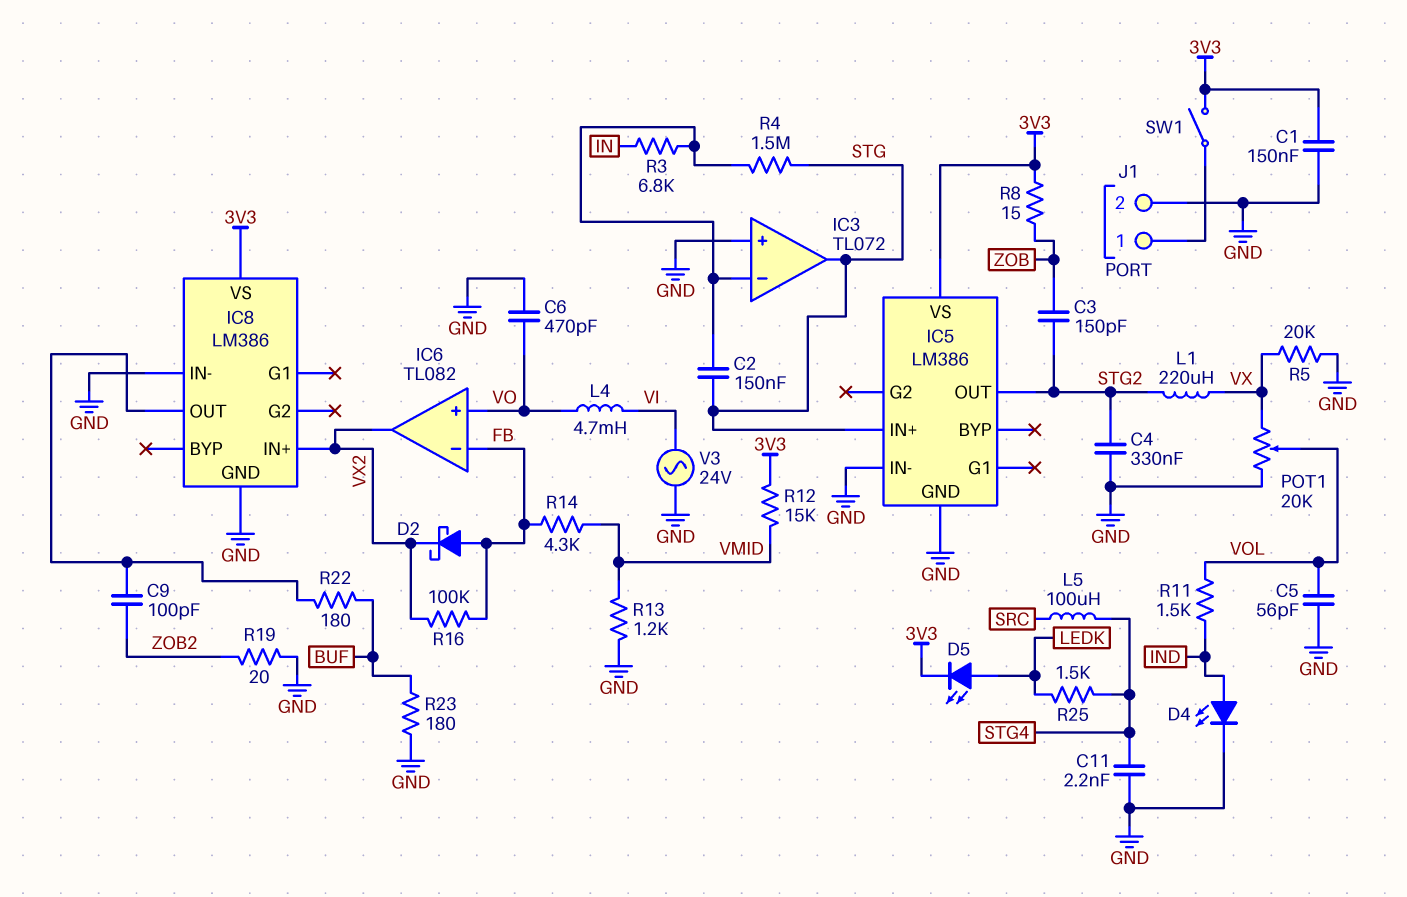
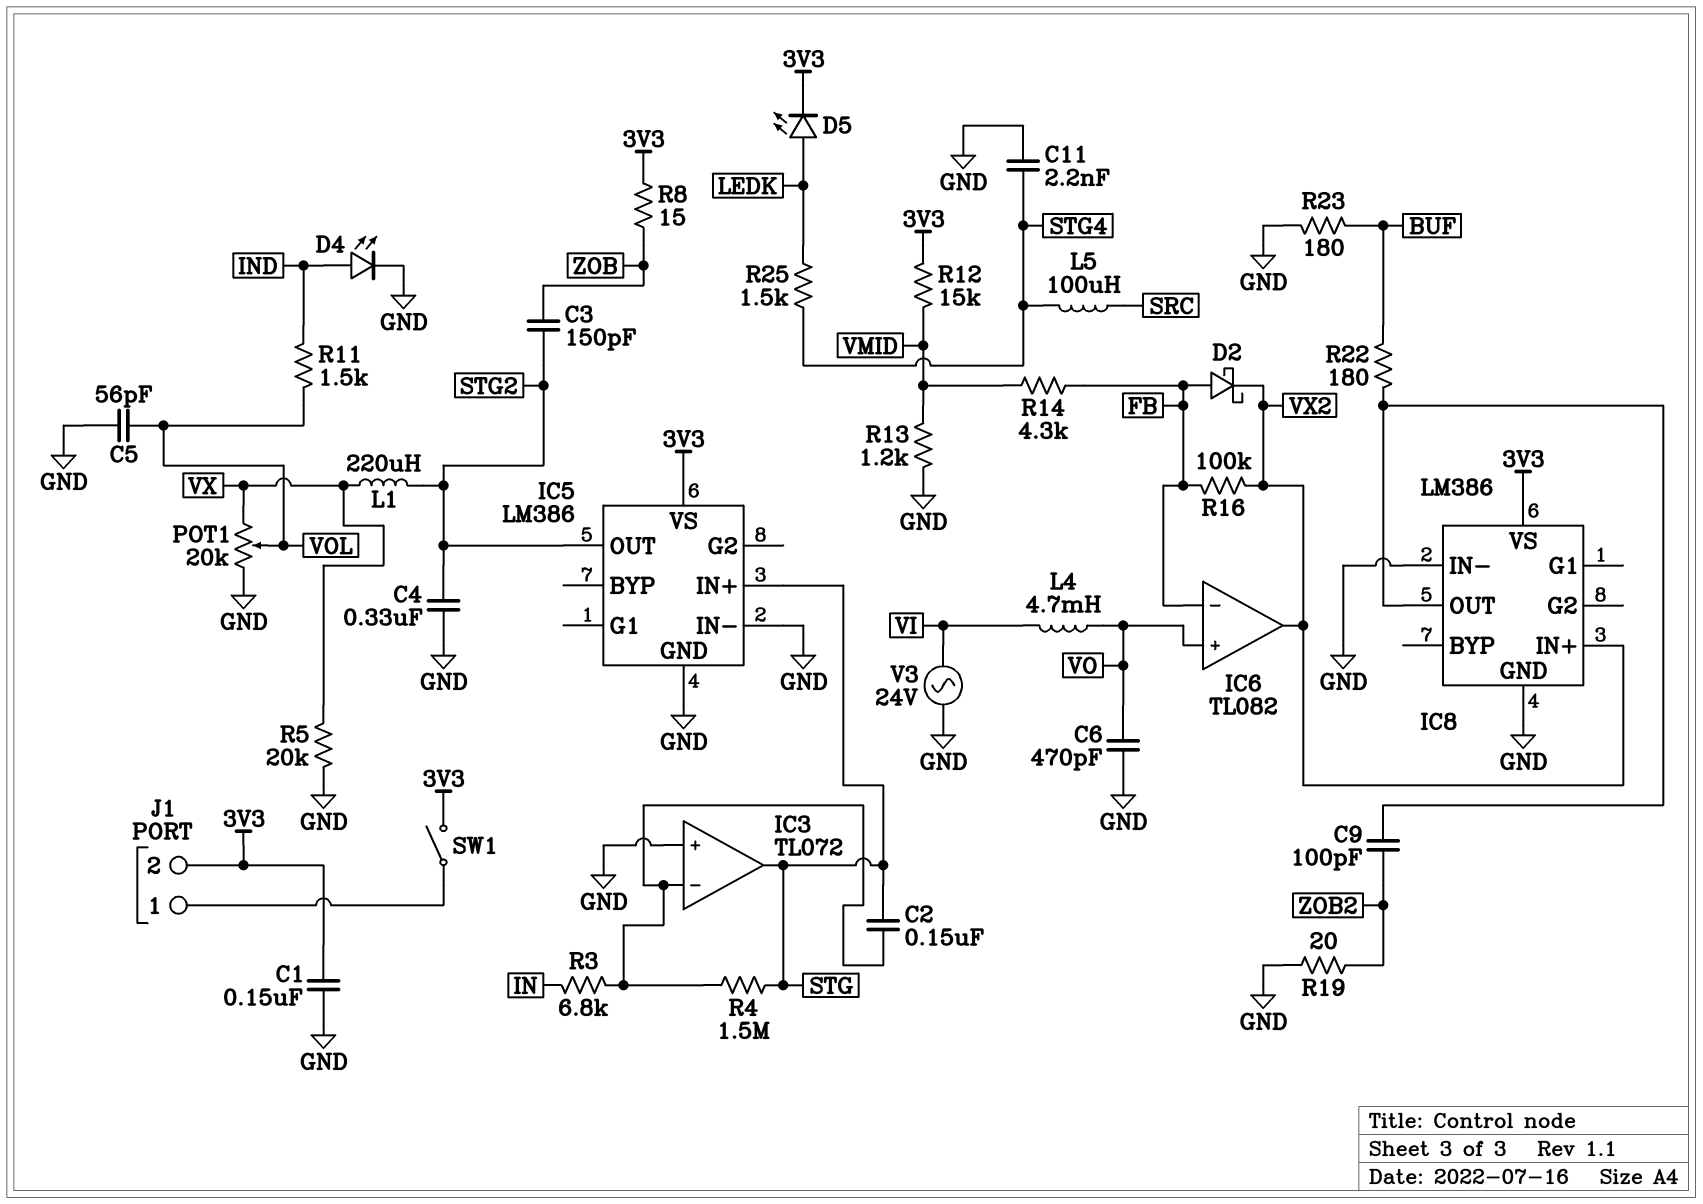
J1 pin 2: GND -> 3V3

